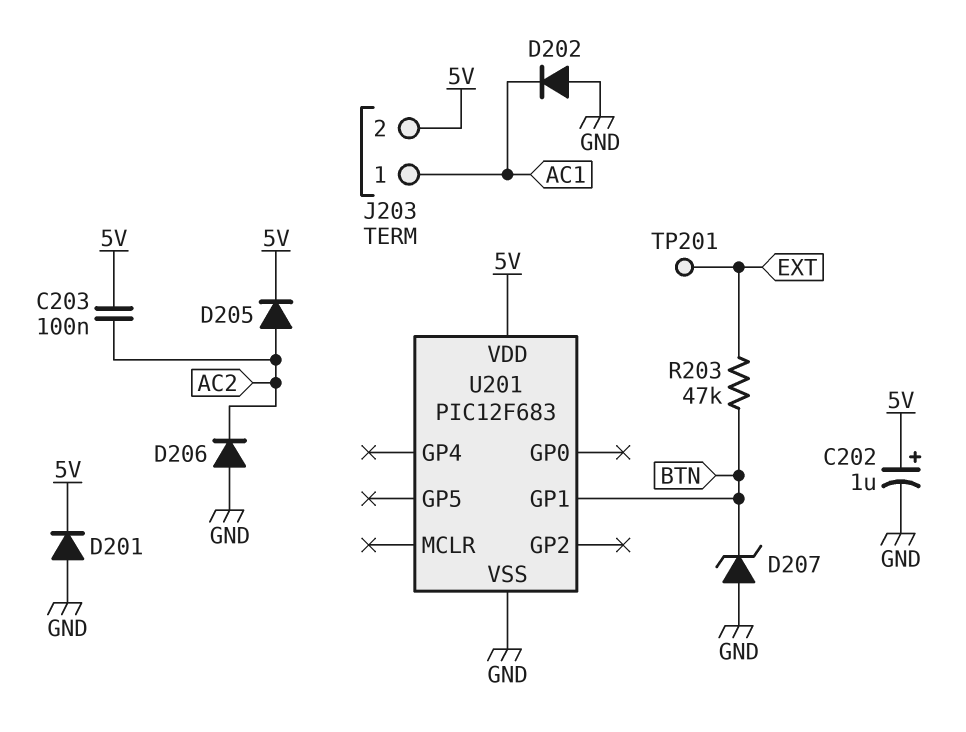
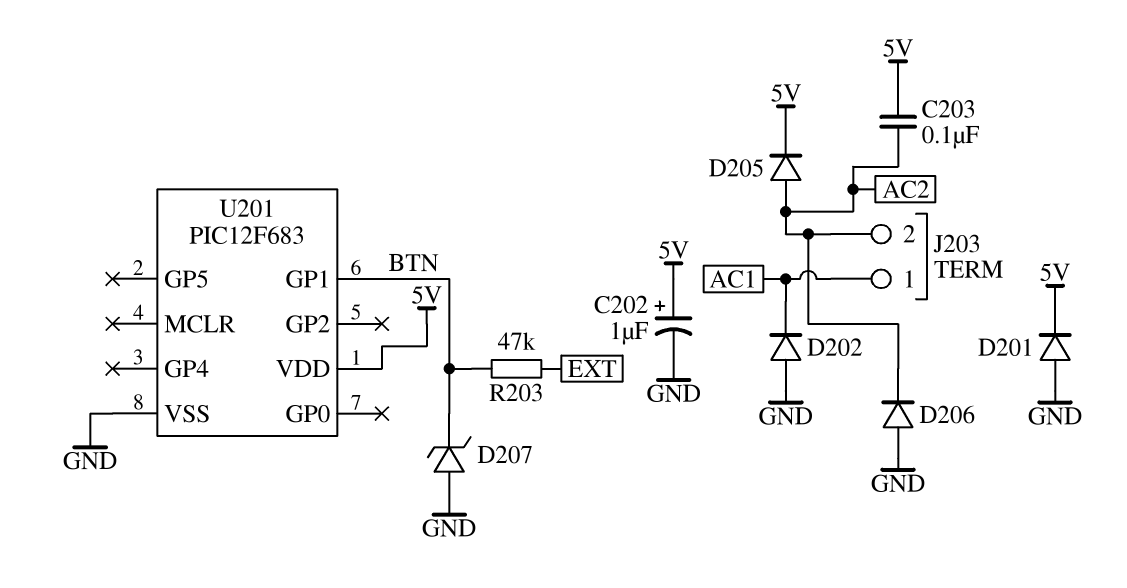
J203 pin 2: 5V -> AC2
TP201: test point (EXT) -> none

